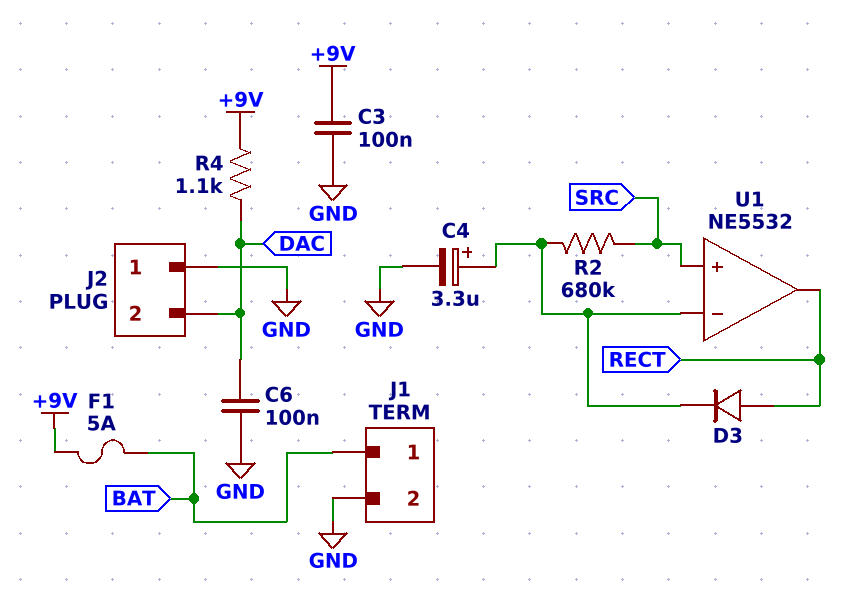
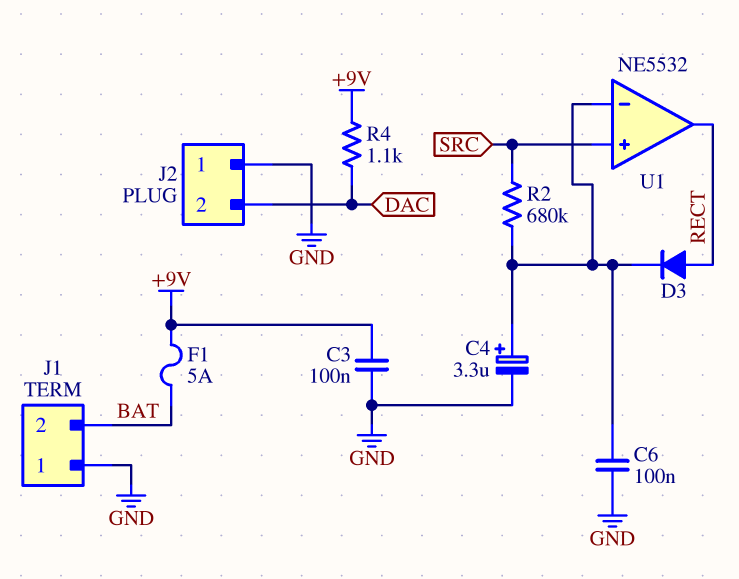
C6: 100nF (DAC, GND) -> 100nF (GND, U1/in-)
J1 pin 1: BAT -> GND
J1 pin 2: GND -> BAT

